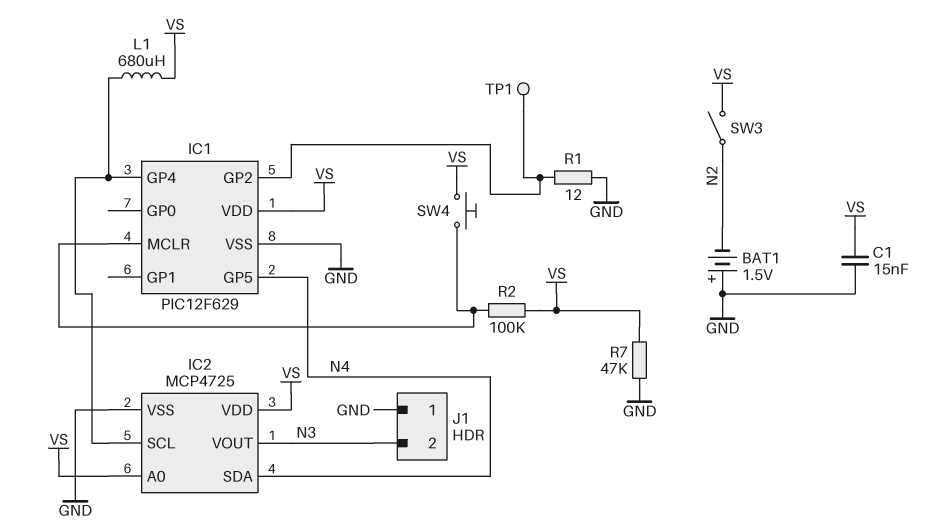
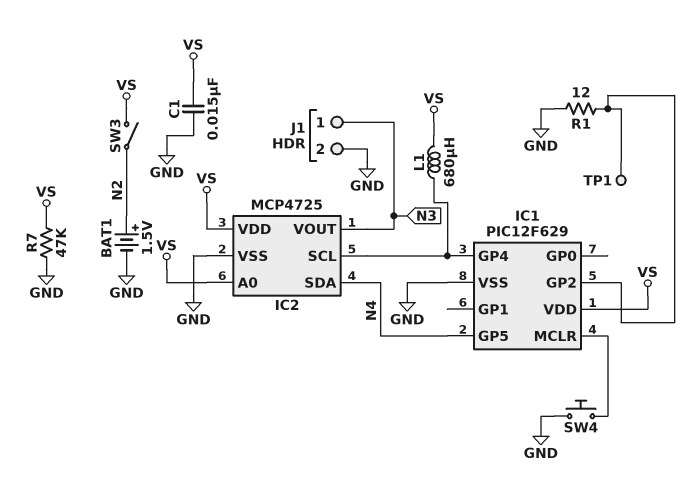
BAT1: 1.5V (plus GND, minus N2) -> 1.5V (plus N2, minus GND)
J1 pin 1: GND -> N3
J1 pin 2: N3 -> GND
R2: 100k (IC1/MCLR, VS) -> none
SW4: button (IC1/MCLR, VS) -> button (GND, IC1/MCLR)

